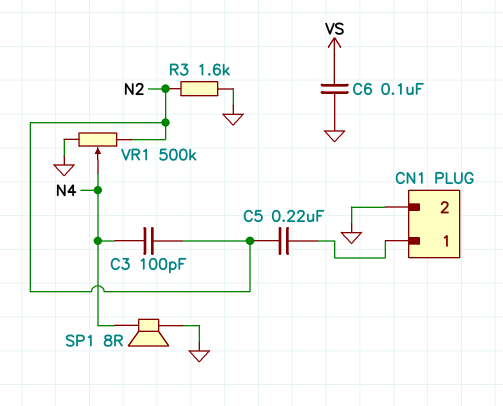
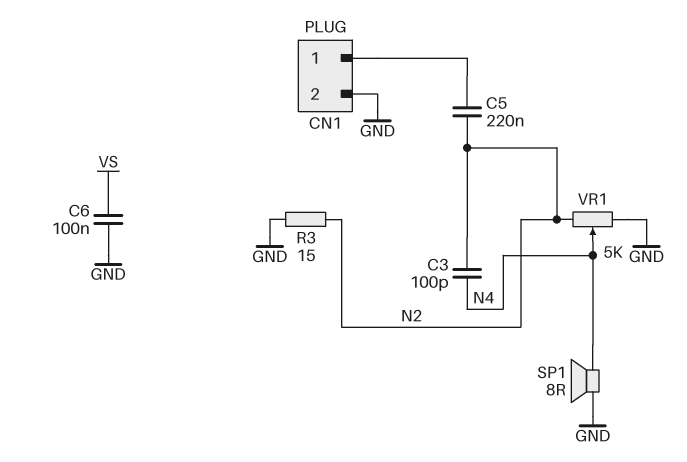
R3: 1.6k (GND, N2) -> 15 (GND, N2)
VR1: 500k (GND, N2, wiper N4) -> 5k (GND, N2, wiper N4)

